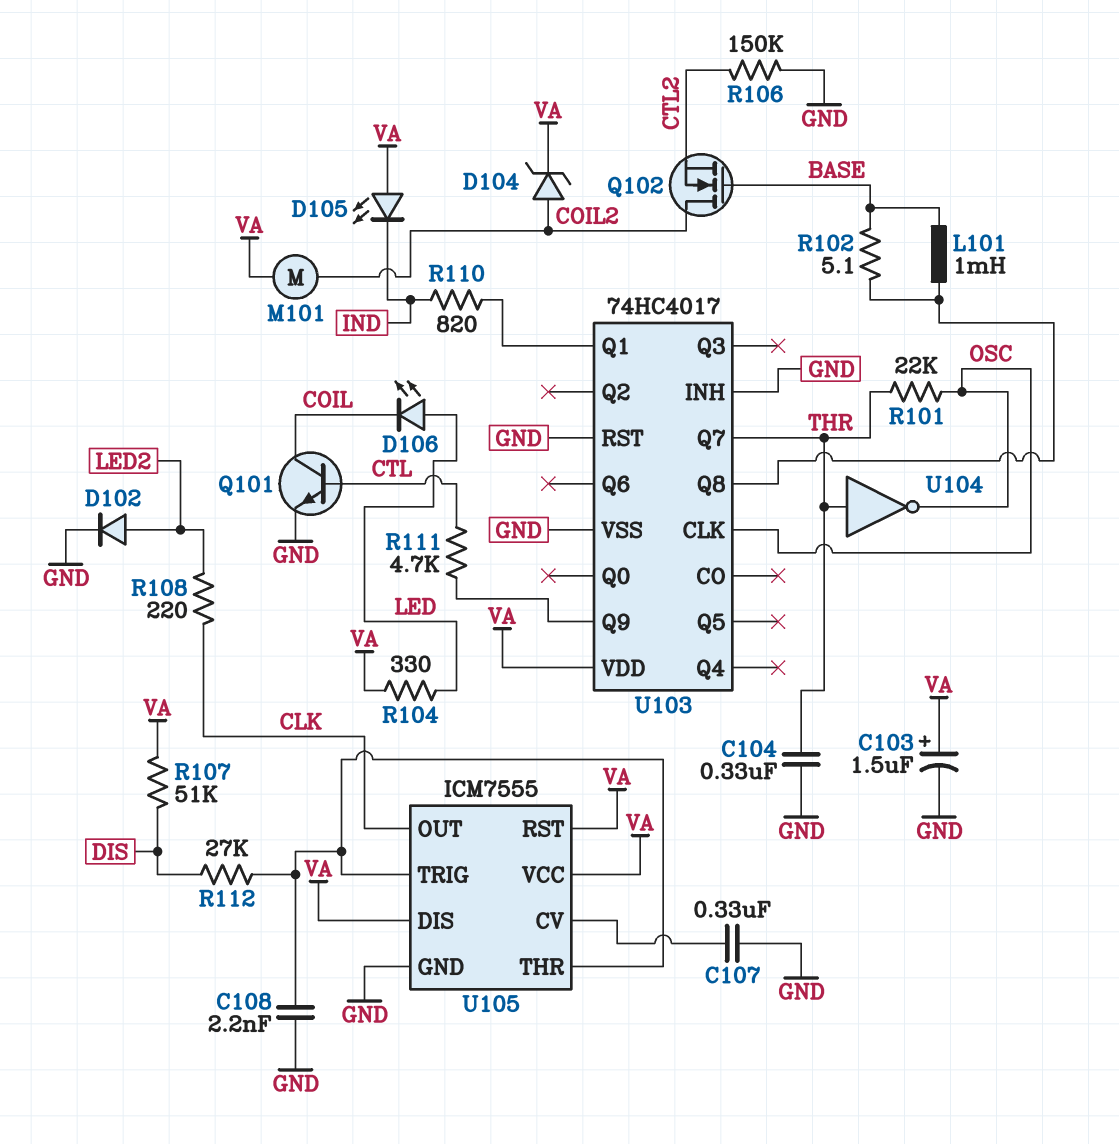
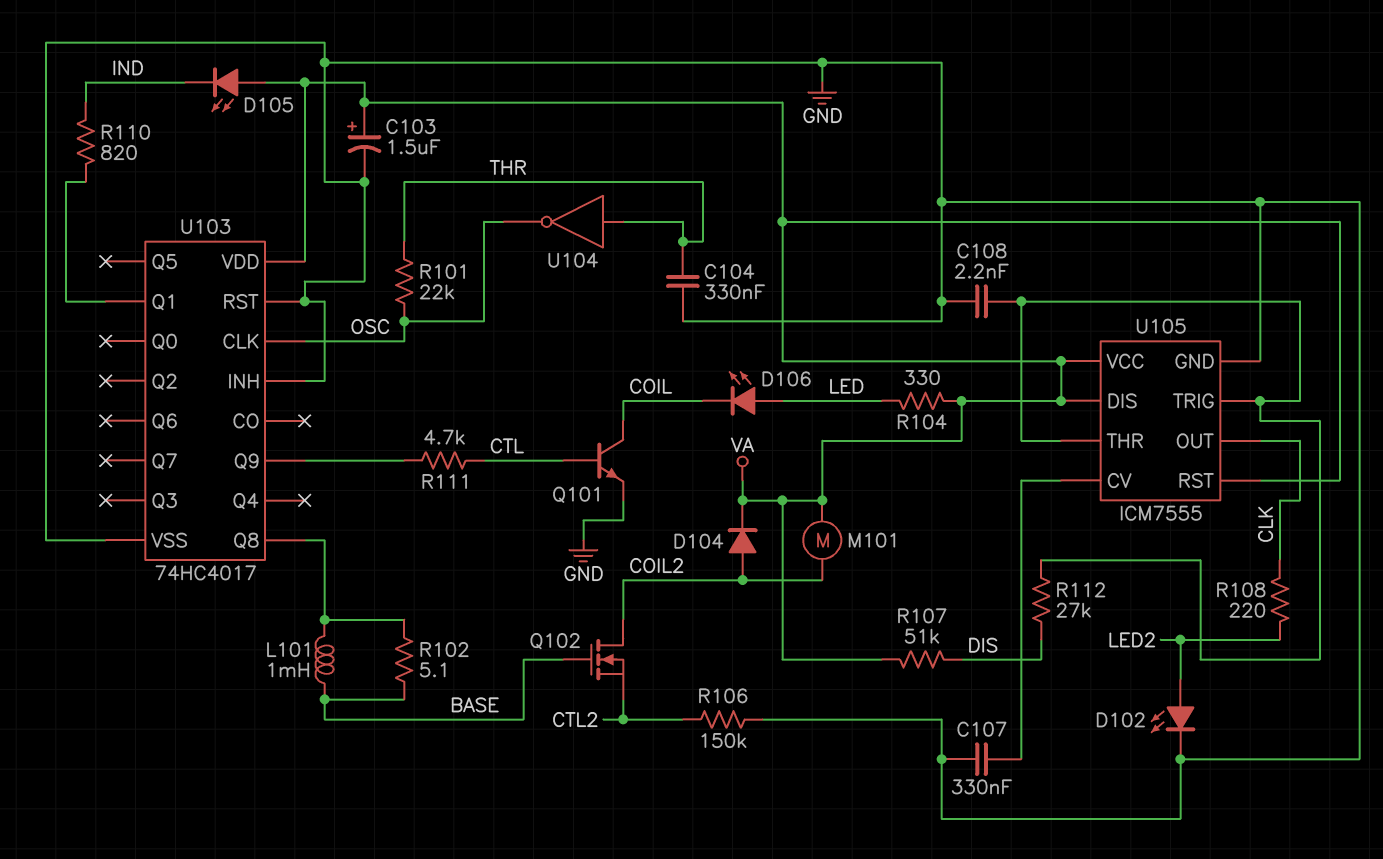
D102: diode (A LED2, K GND) -> LED (A LED2, K GND)
D104: zener (A COIL2, K VA) -> diode (A COIL2, K VA)
U103 pin Q7: THR -> none

